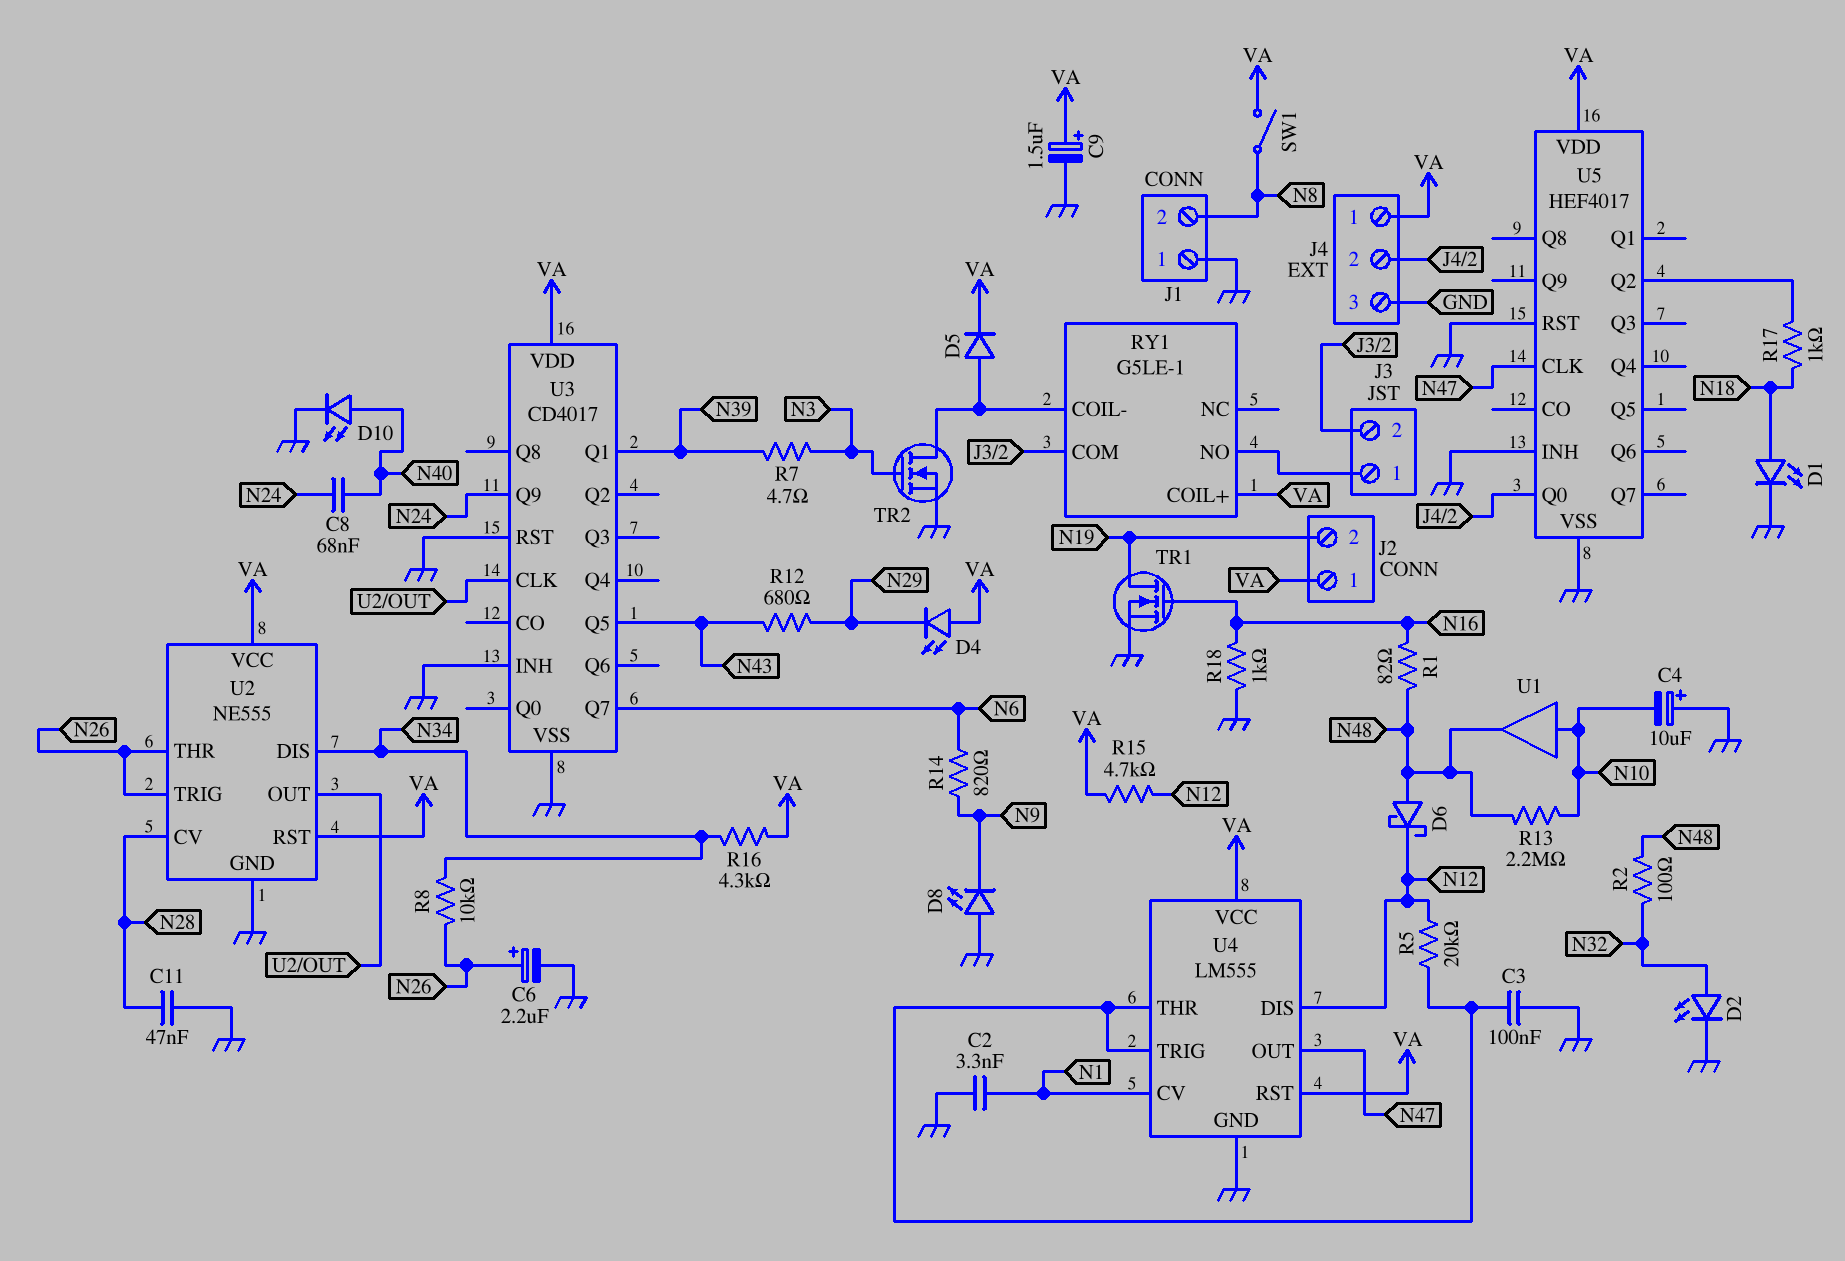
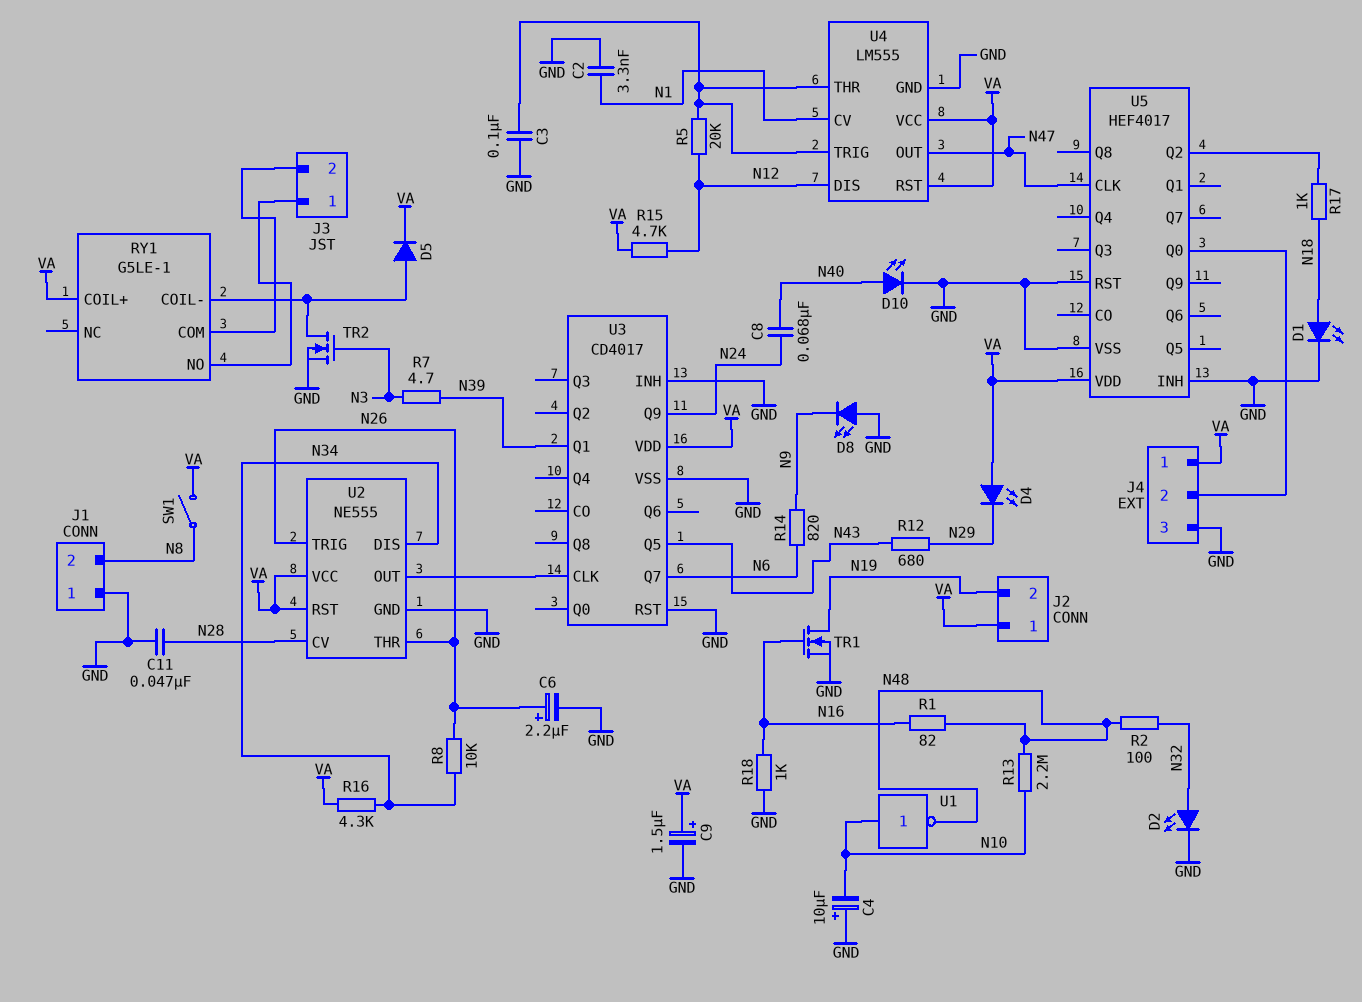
D6: schottky (A N48, K N12) -> none
U1: buffer (in N10, out N48) -> NOT (in N10, out N48)

